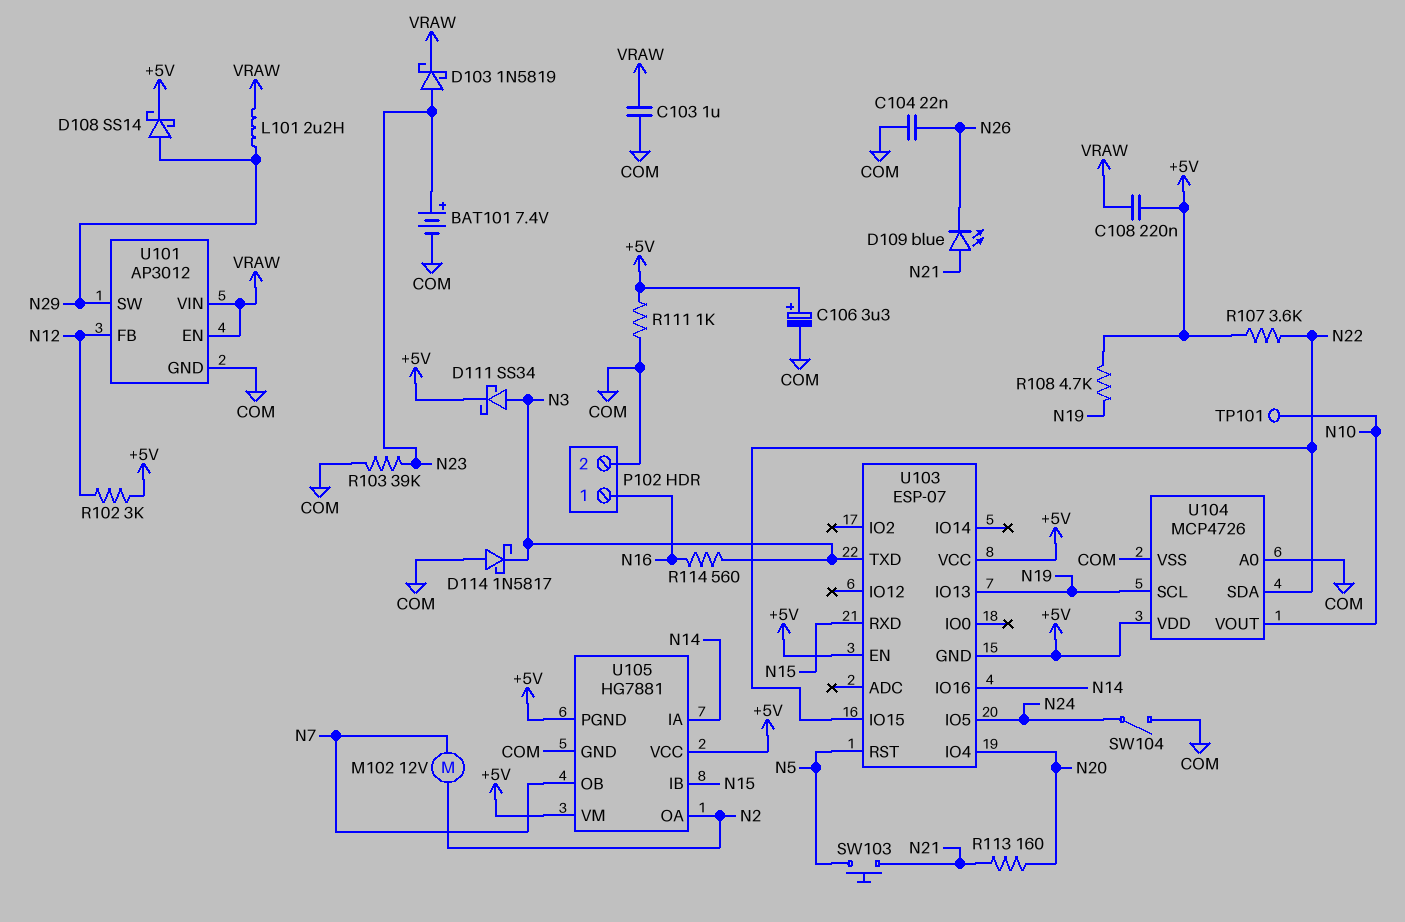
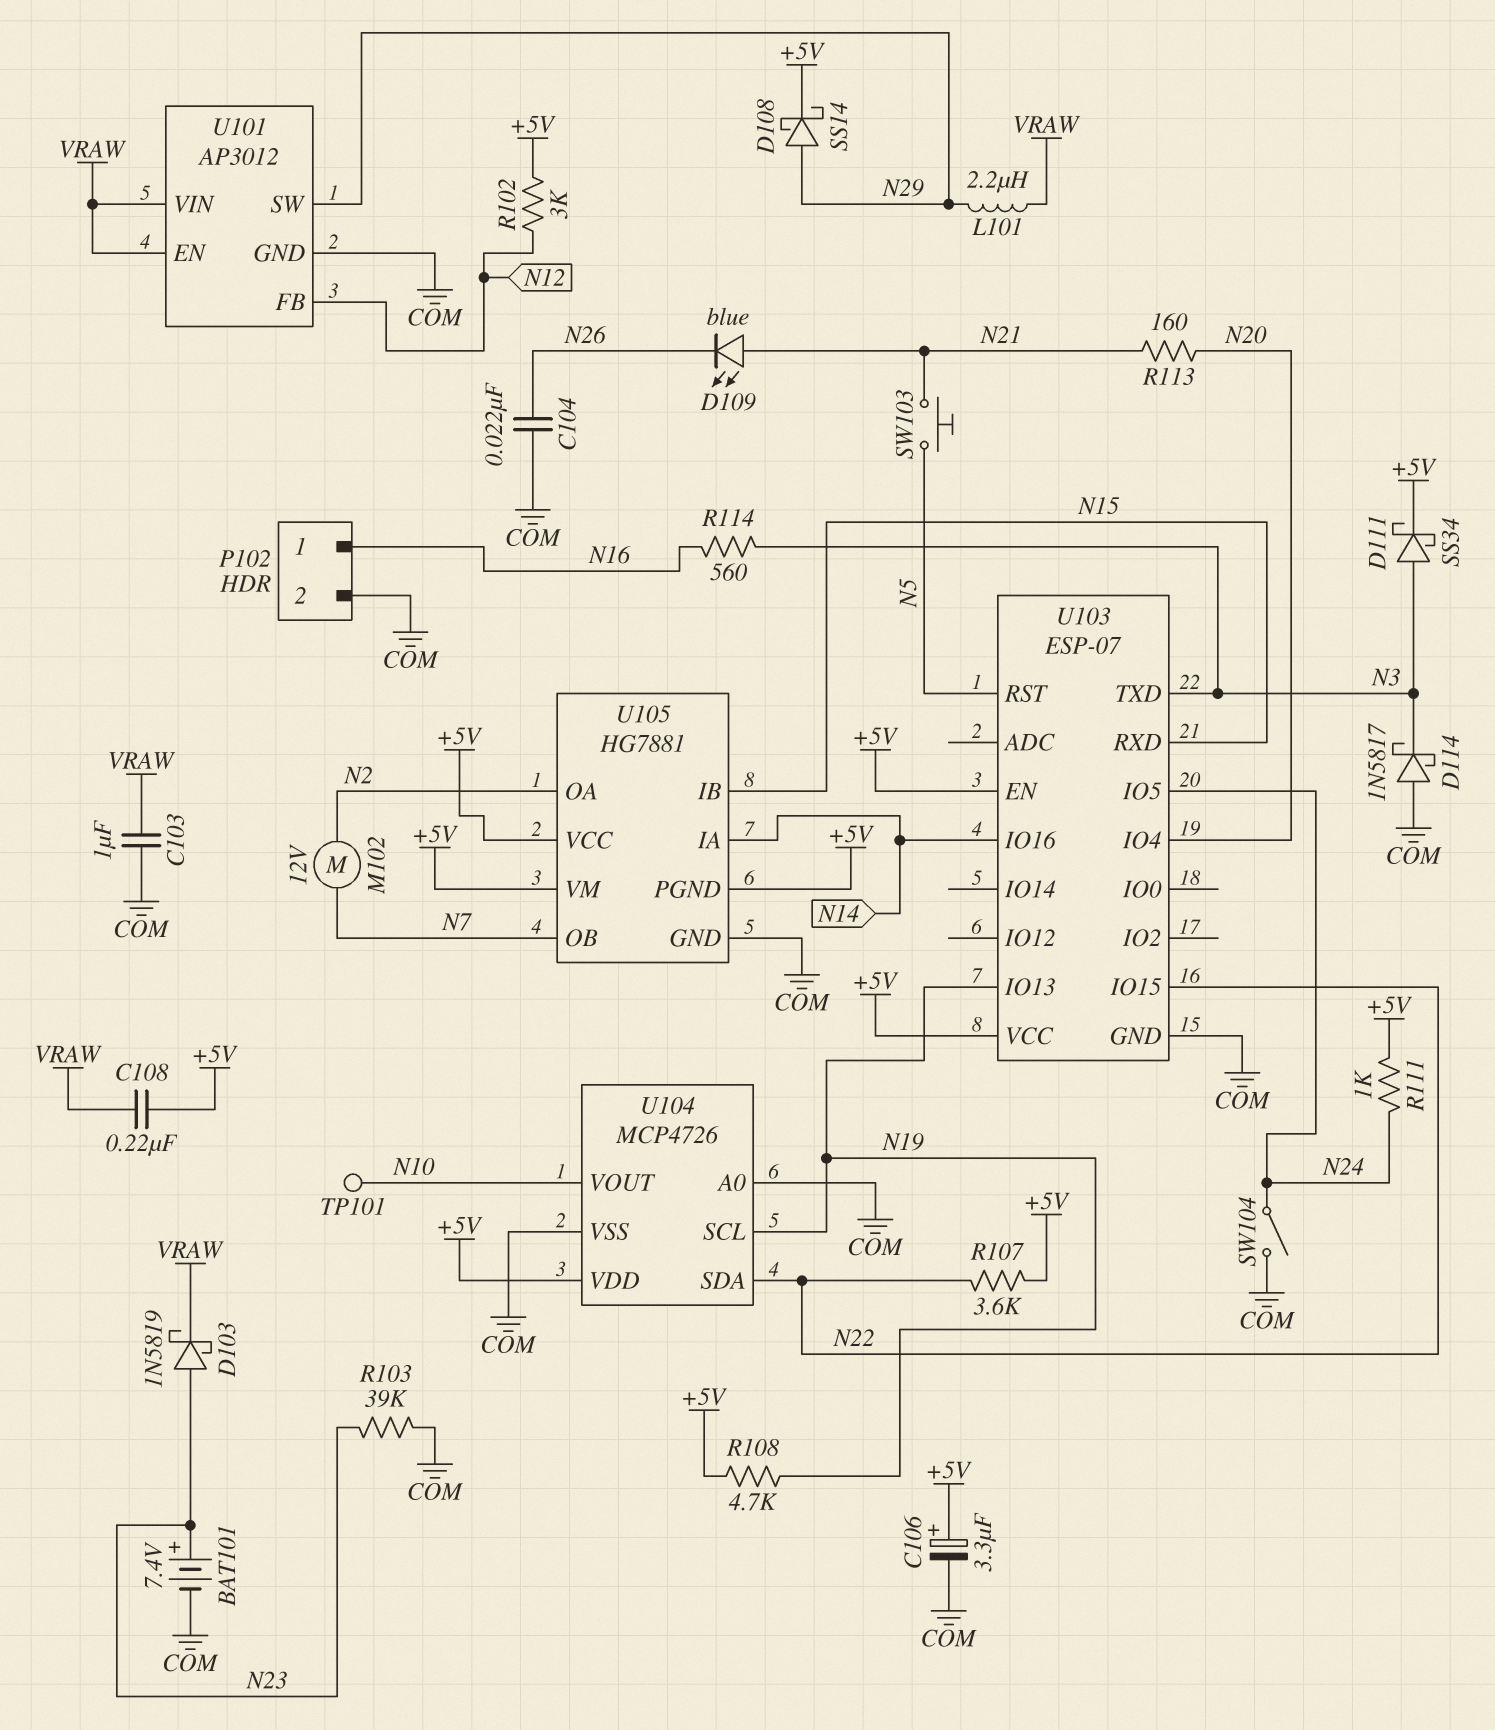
R111: 1k (+5V, COM) -> 1k (+5V, N24)
U103 pin GND: +5V -> COM

